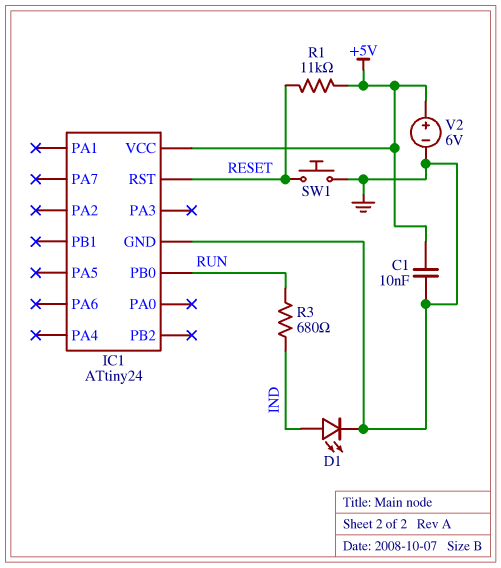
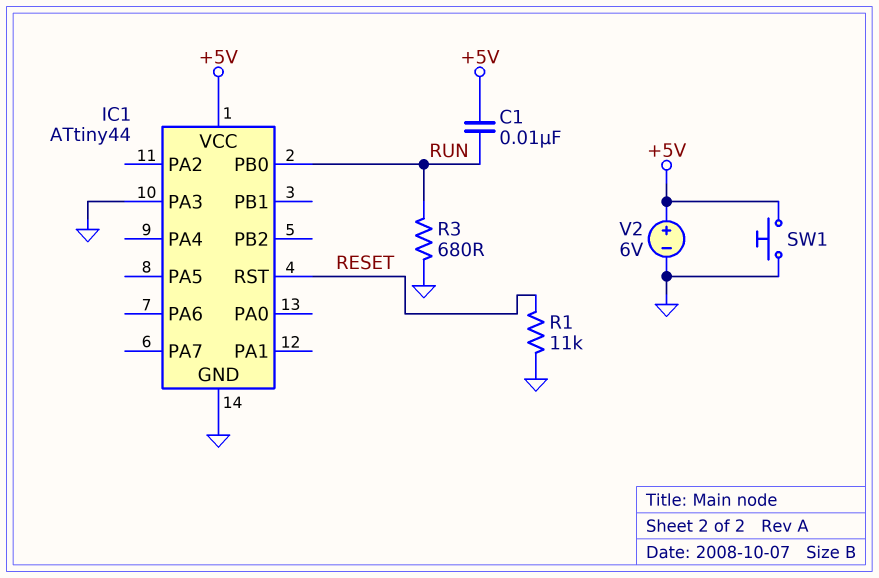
C1: 10nF (+5V, GND) -> 10nF (+5V, RUN)
D1: LED (A IND, K GND) -> none
IC1: ATtiny24 -> ATtiny44
IC1 pin PA3: none -> GND
R1: 11k (+5V, RESET) -> 11k (GND, RESET)
R3: 680 (IND, RUN) -> 680 (GND, RUN)
SW1: button (GND, RESET) -> button (+5V, GND)

